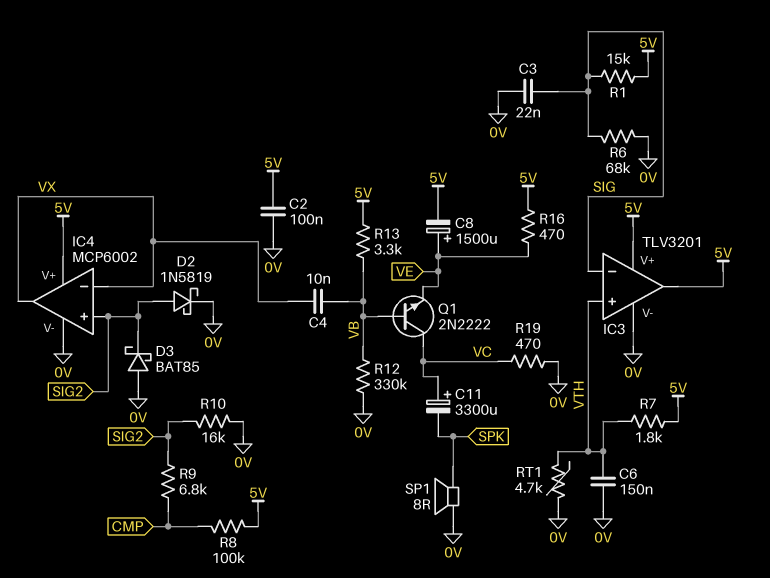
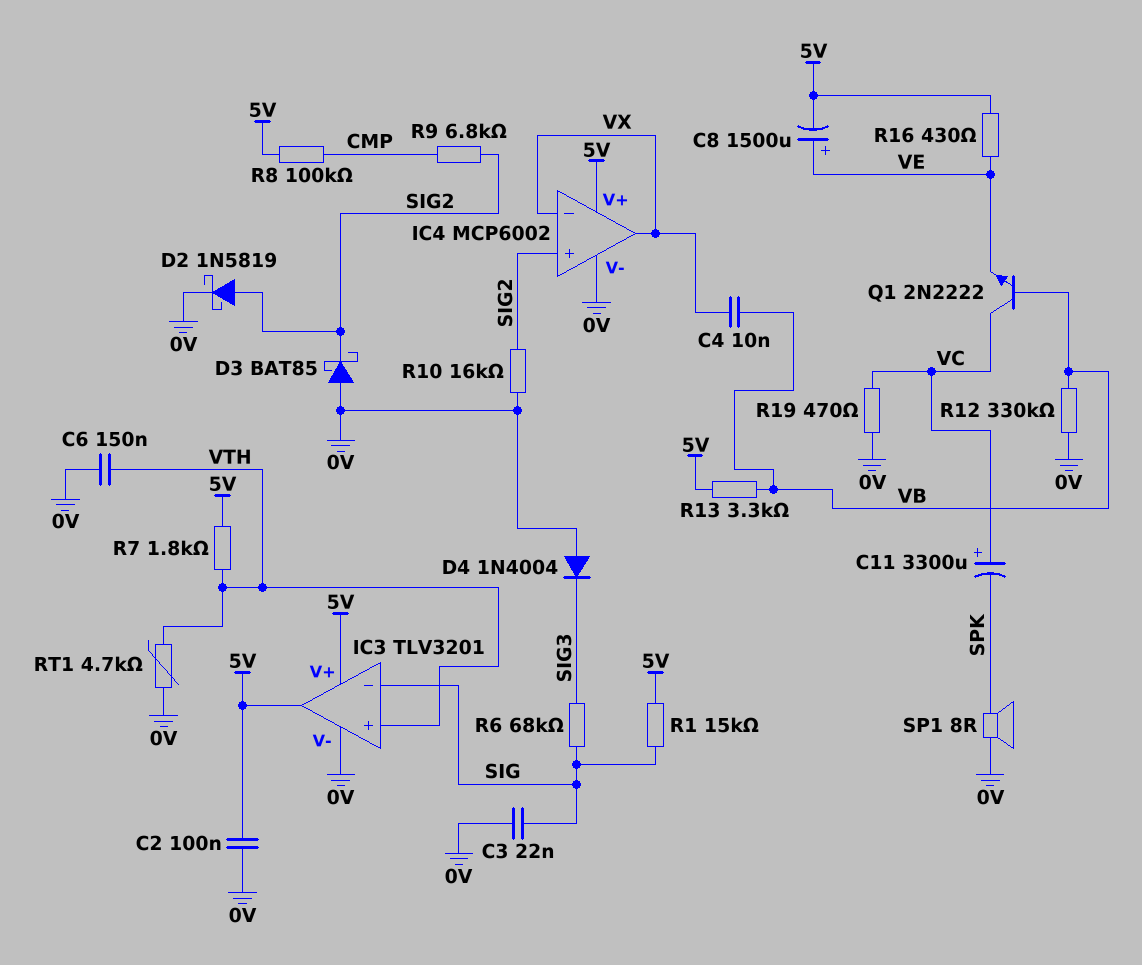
D4: none -> diode 1N4004 (A 0V, K SIG3)
R6: 68k (0V, SIG) -> 68k (SIG, SIG3)
R16: 470 (5V, VE) -> 430 (5V, VE)

